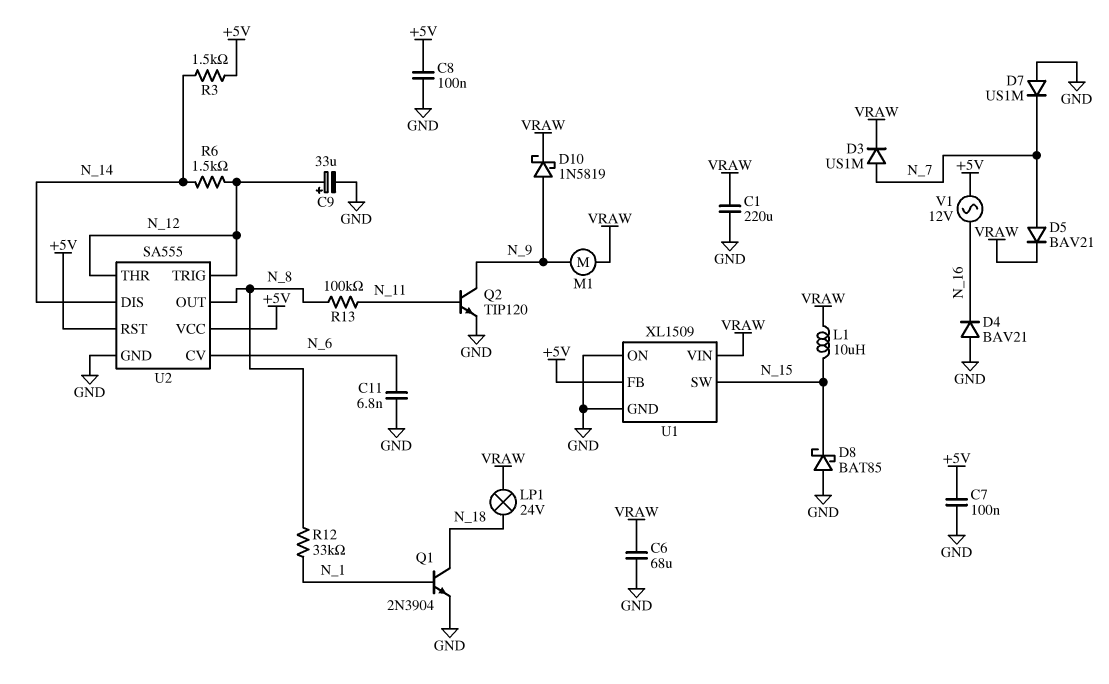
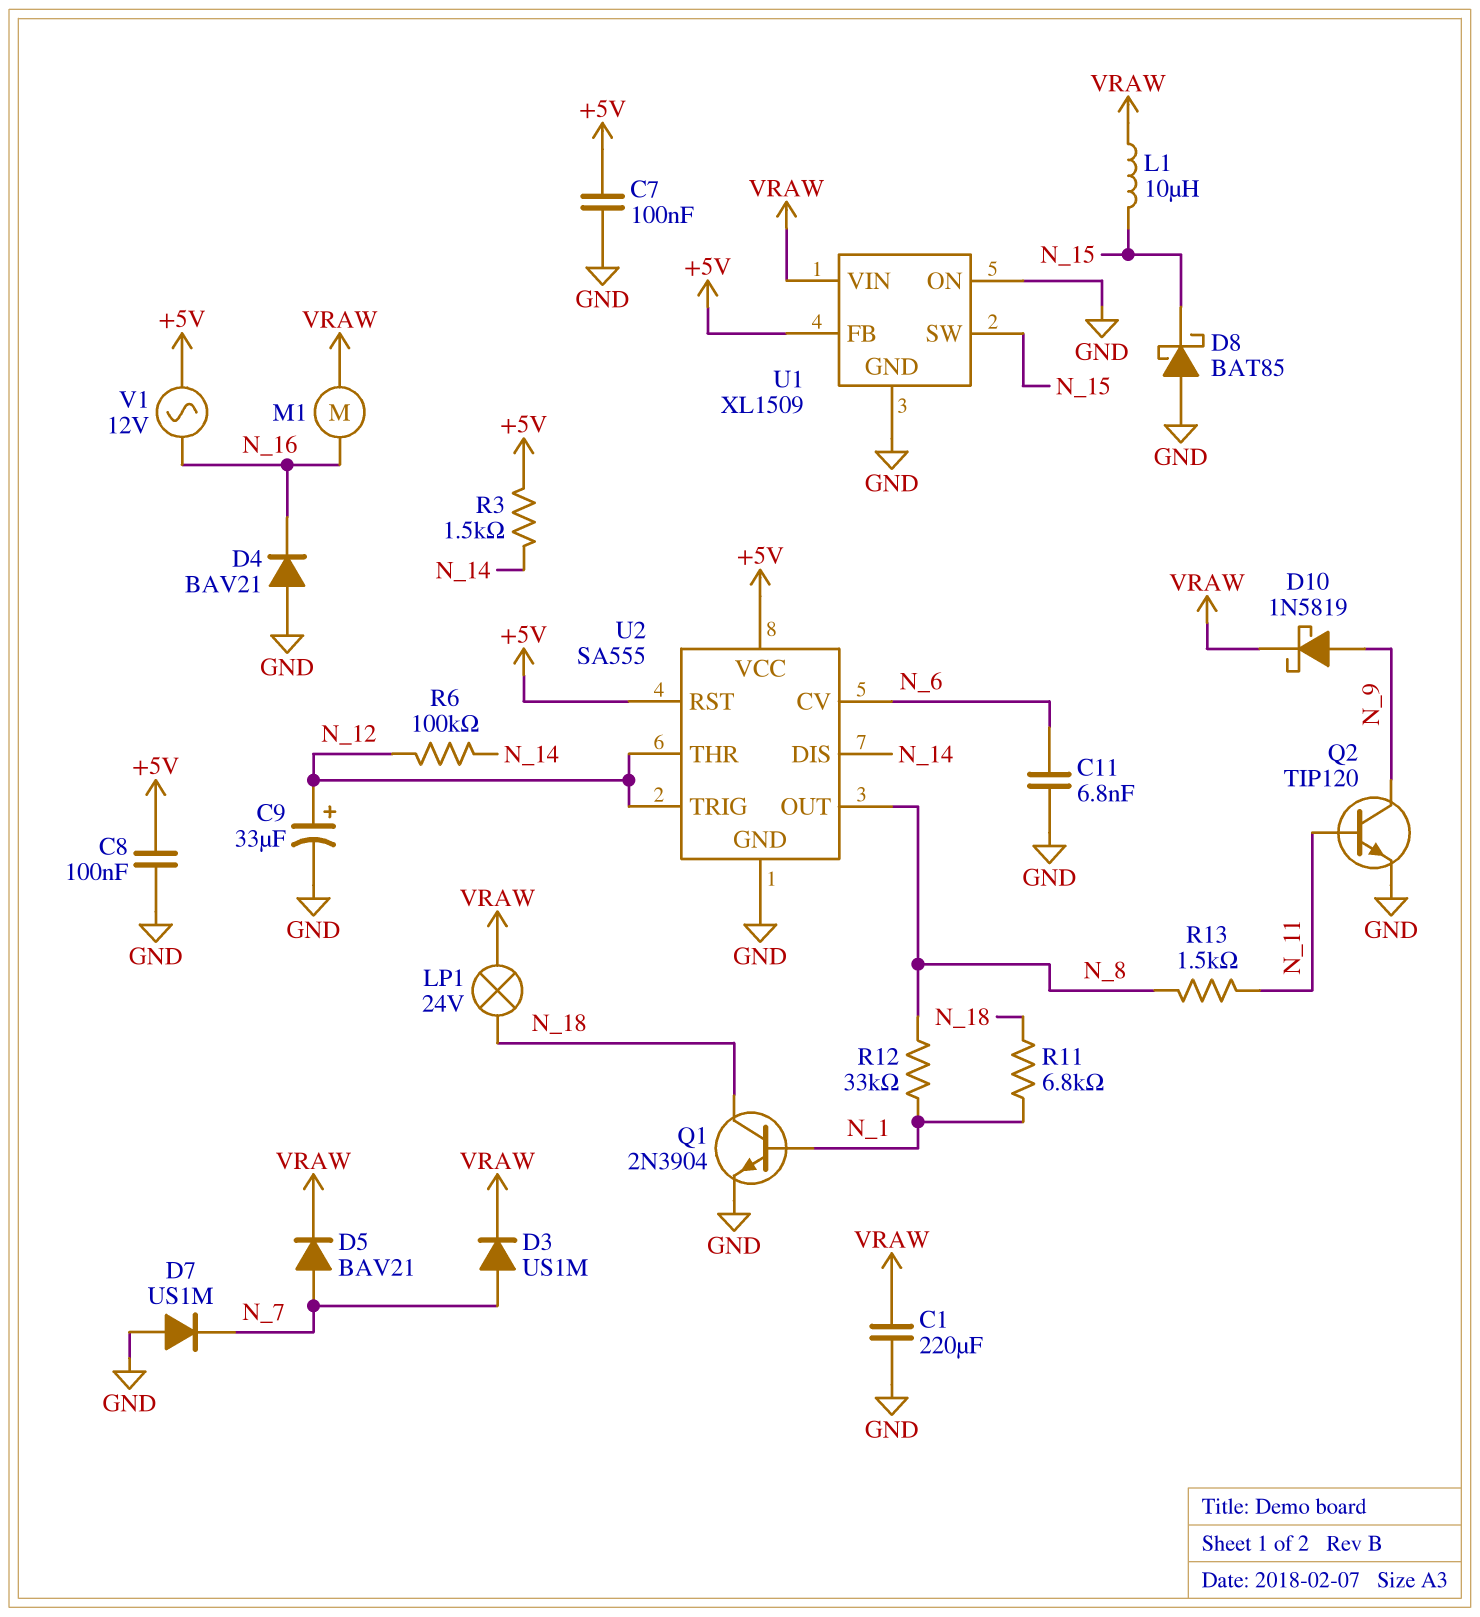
C6: 68uF (GND, VRAW) -> none
M1: motor (N_9, VRAW) -> motor (N_16, VRAW)
R6: 1.5k (N_12, N_14) -> 100k (N_12, N_14)
R11: none -> 6.8k (N_1, N_18)
R13: 100k (N_8, N_11) -> 1.5k (N_8, N_11)

